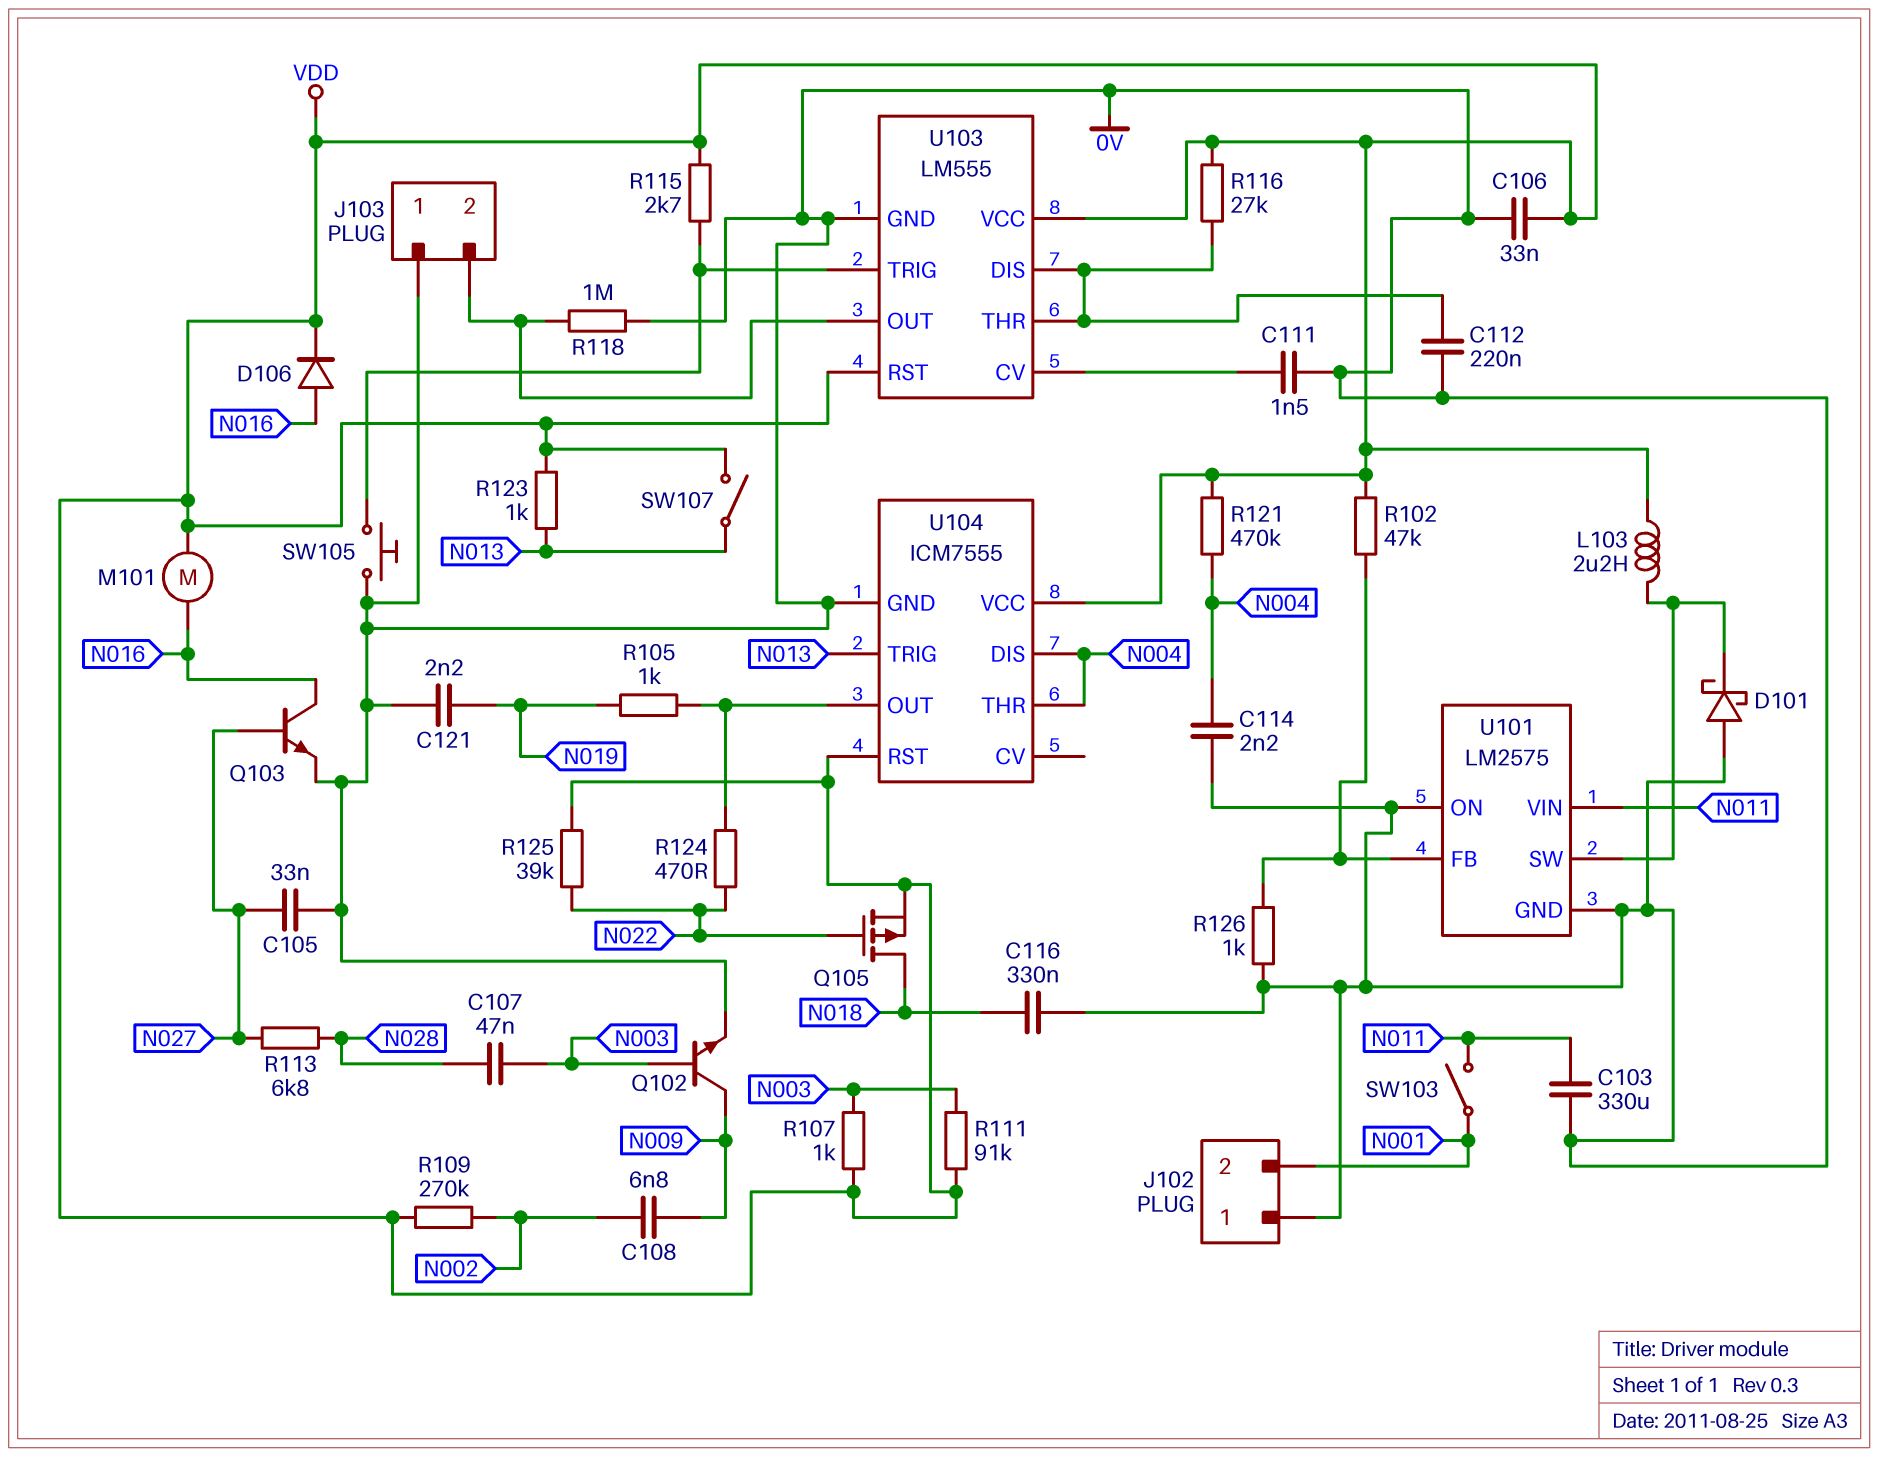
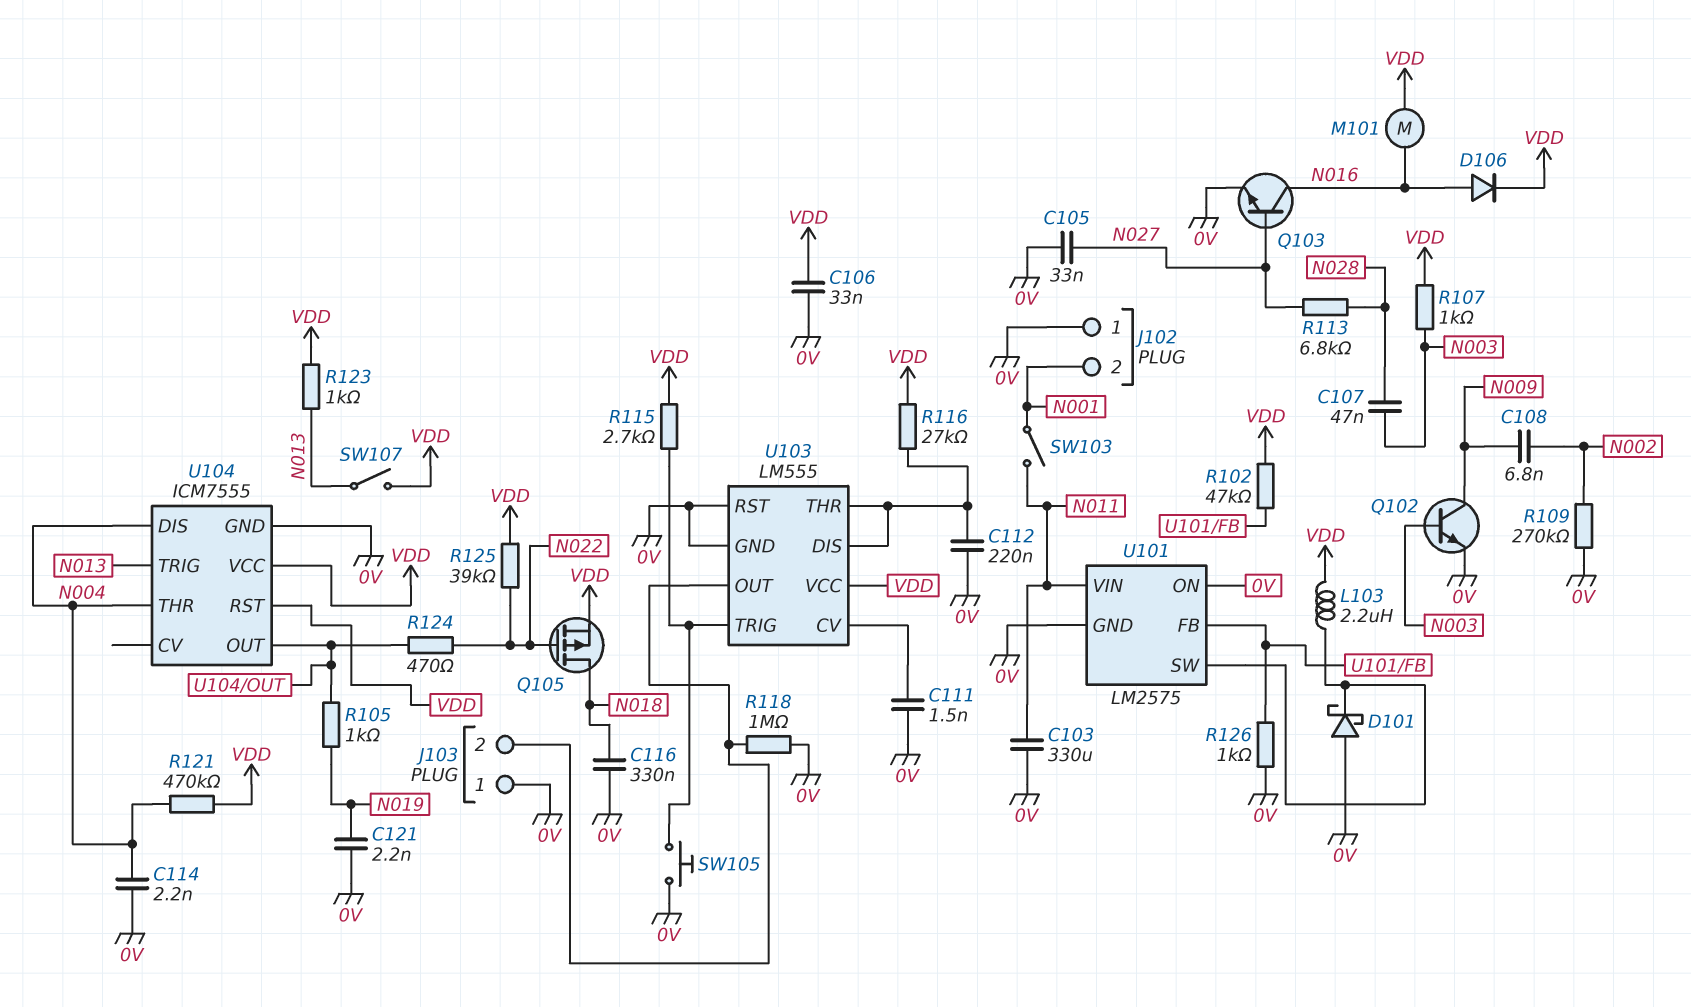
R109: 270k (N002, VDD) -> 270k (0V, N002)
R111: 91k (N003, VDD) -> none
U103 pin RST: VDD -> 0V

